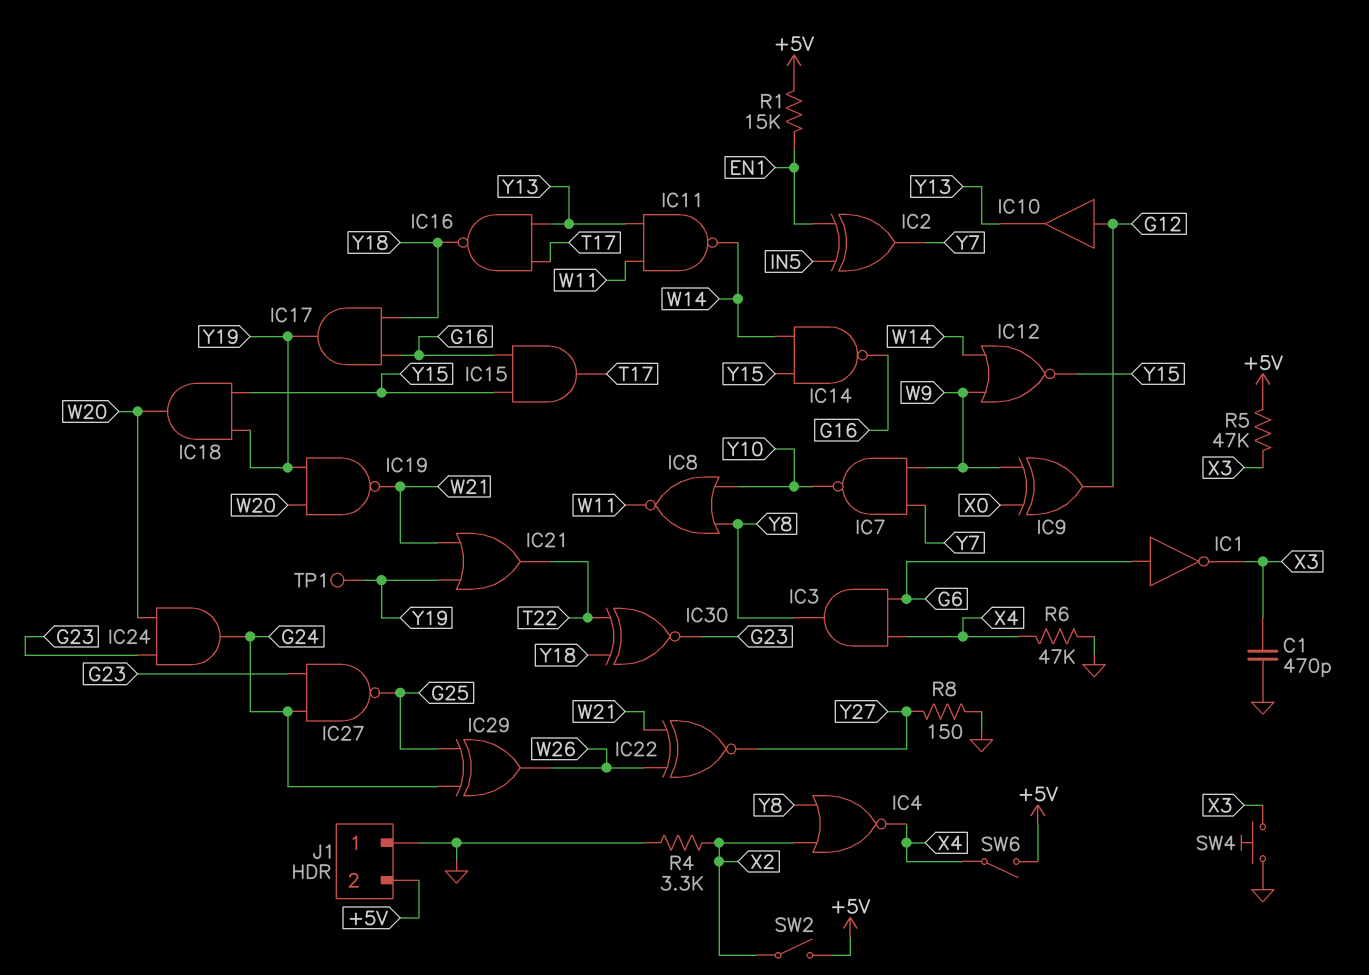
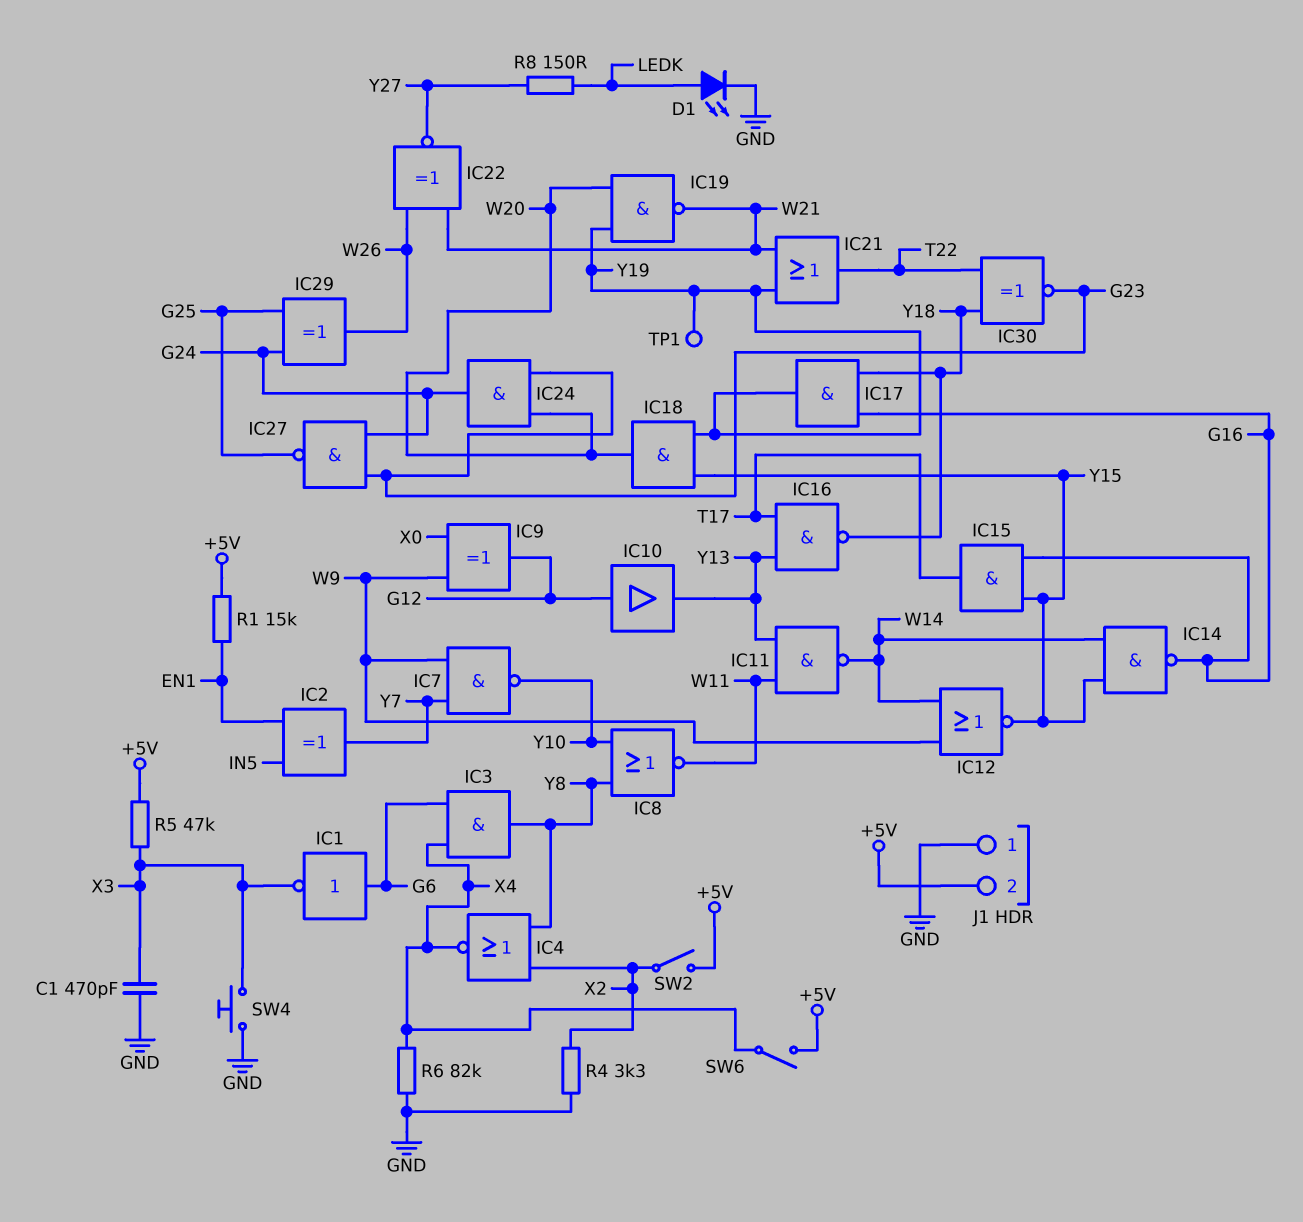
D1: none -> LED (A LEDK, K GND)
R6: 47k (GND, X4) -> 82k (GND, X4)
R8: 150 (GND, Y27) -> 150 (LEDK, Y27)

